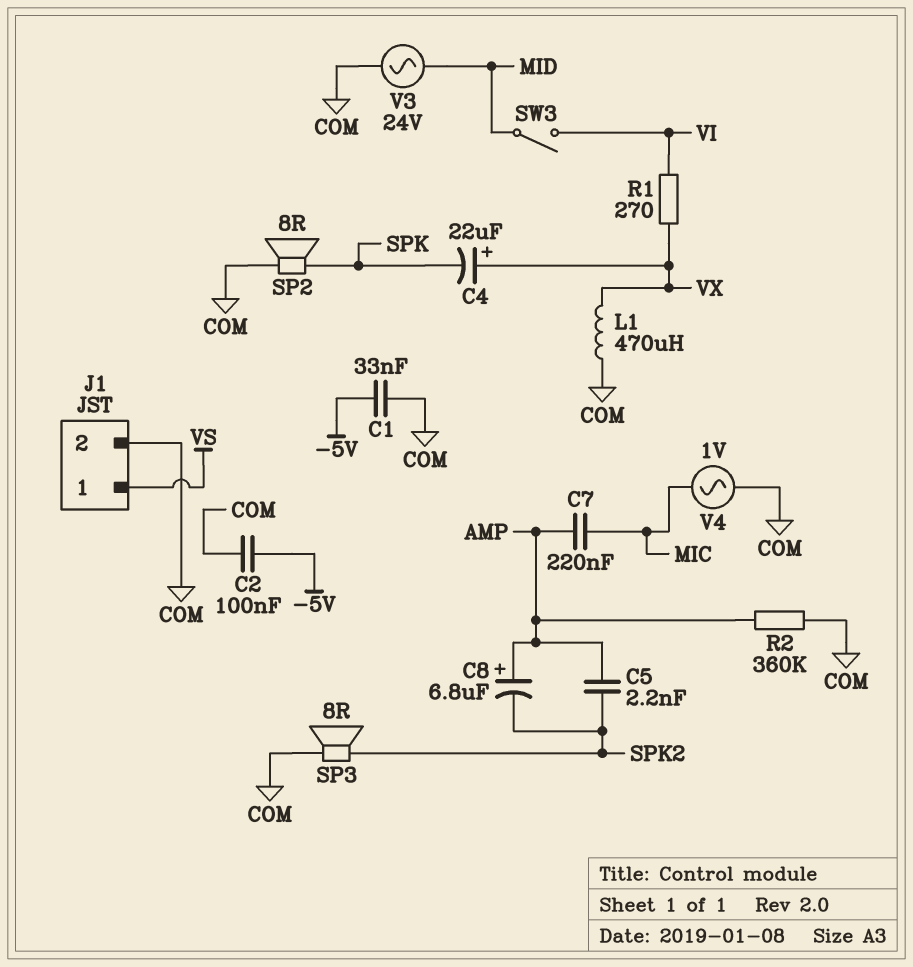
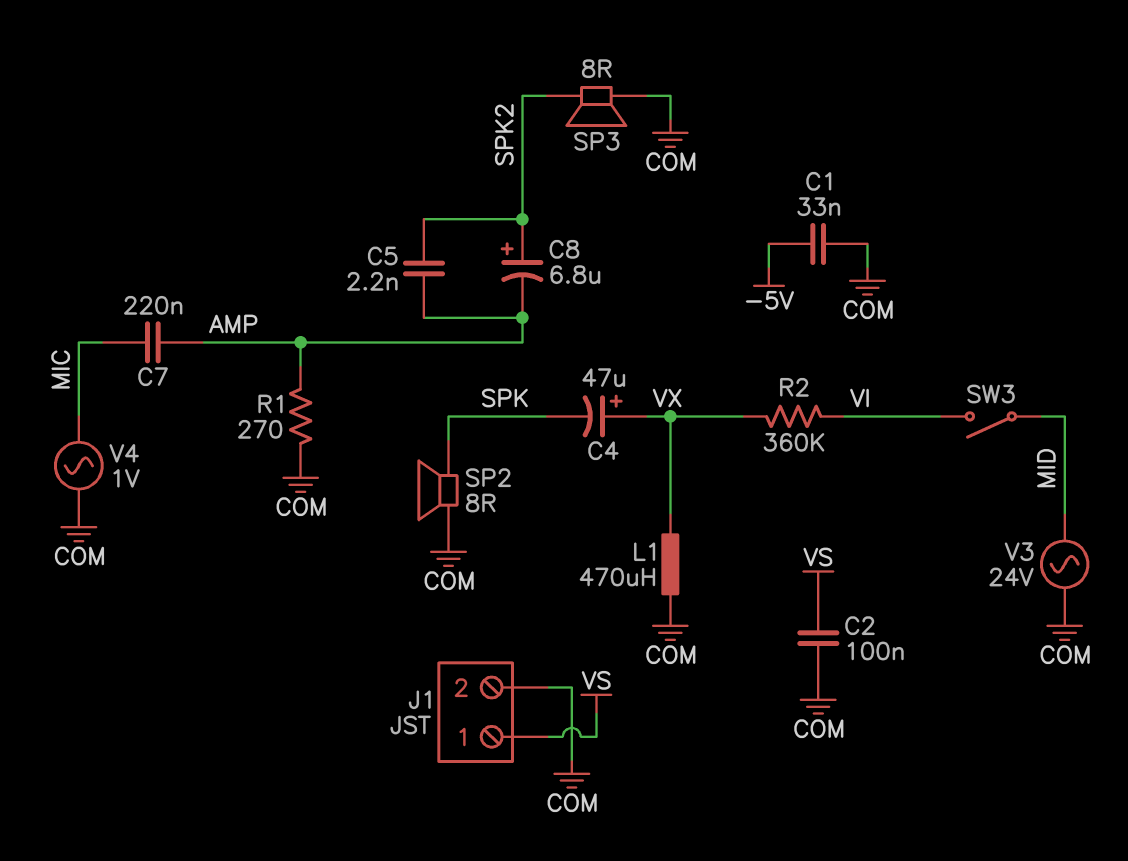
C2: 100nF (-5V, COM) -> 100nF (COM, VS)
C4: 22uF (plus VX, minus SPK) -> 47uF (plus VX, minus SPK)
C8: 6.8uF (plus AMP, minus SPK2) -> 6.8uF (plus SPK2, minus AMP)
R1: 270 (VI, VX) -> 270 (AMP, COM)
R2: 360k (AMP, COM) -> 360k (VI, VX)

